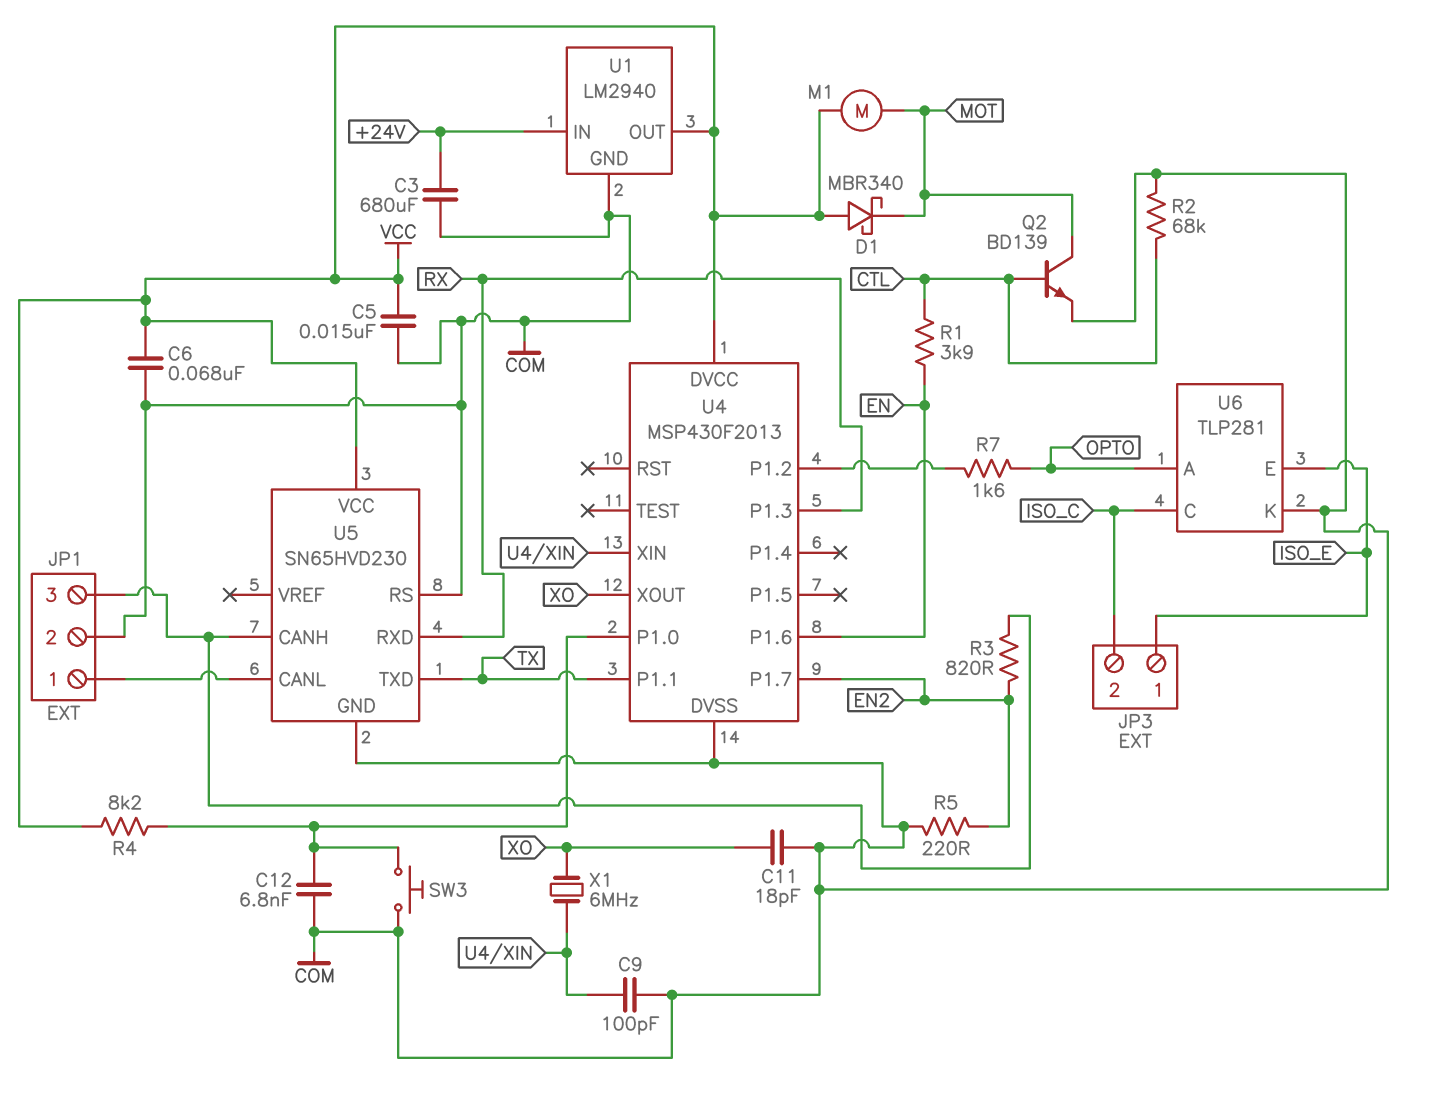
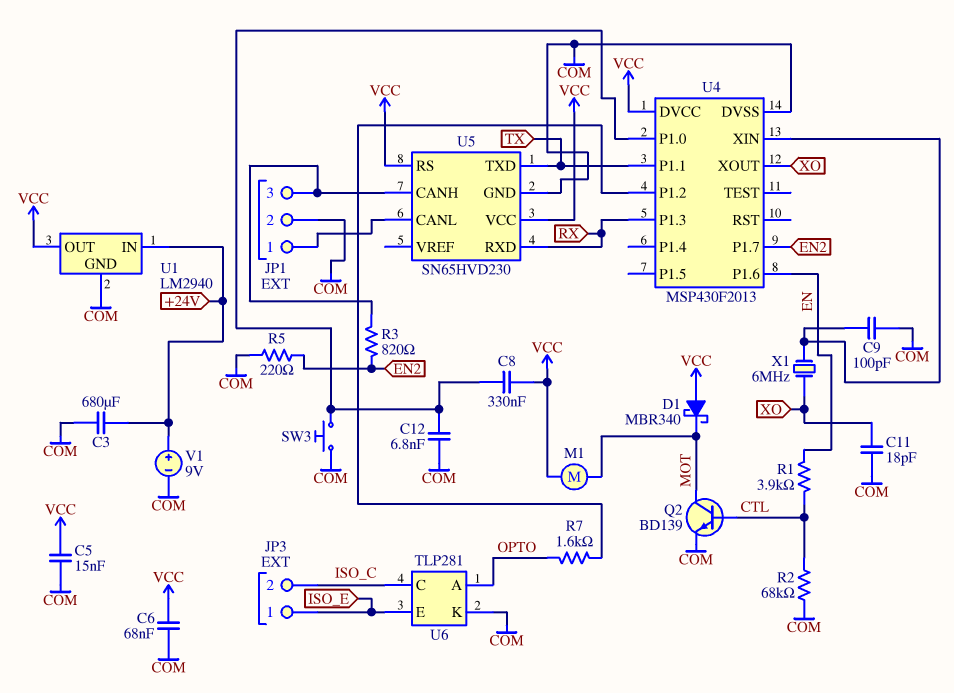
C8: none -> 330nF (U4/P1.0, VCC)
R4: 8.2k (U4/P1.0, VCC) -> none
U5 pin RS: COM -> VCC
V1: none -> 9V (plus +24V, minus COM)

